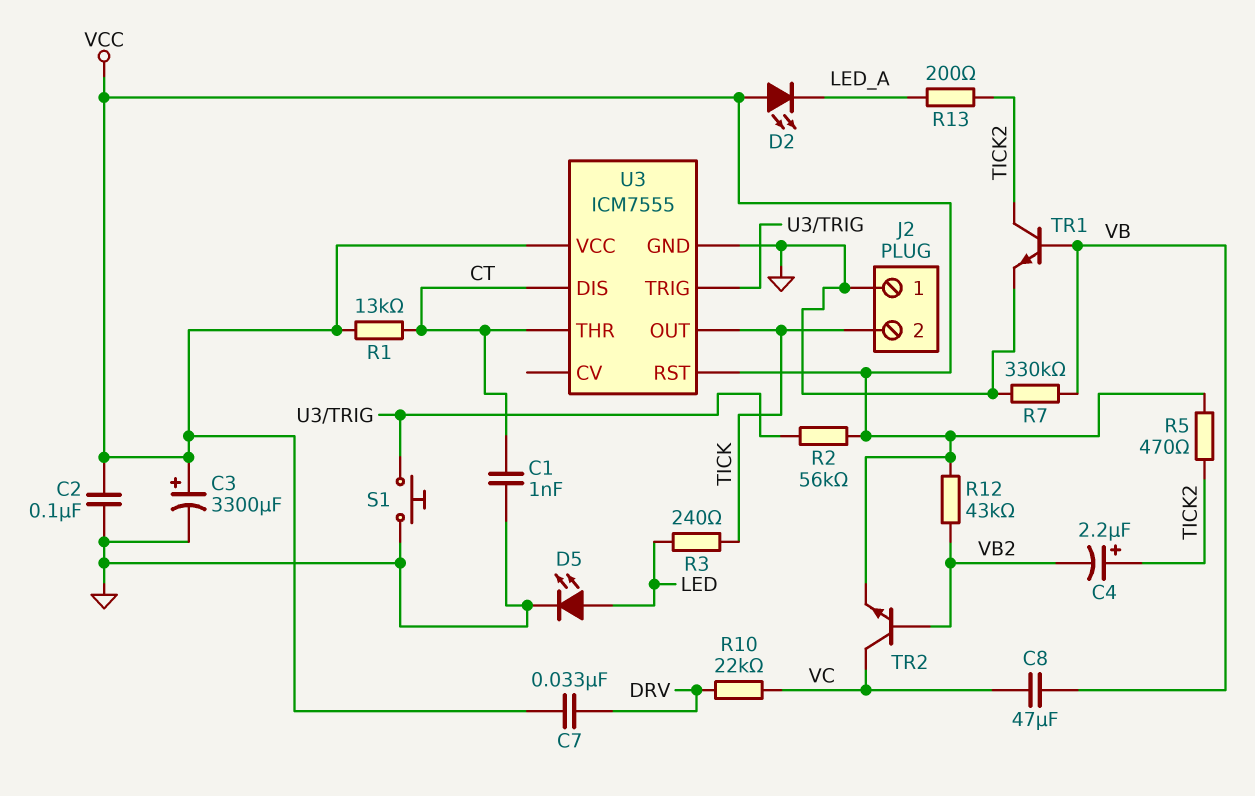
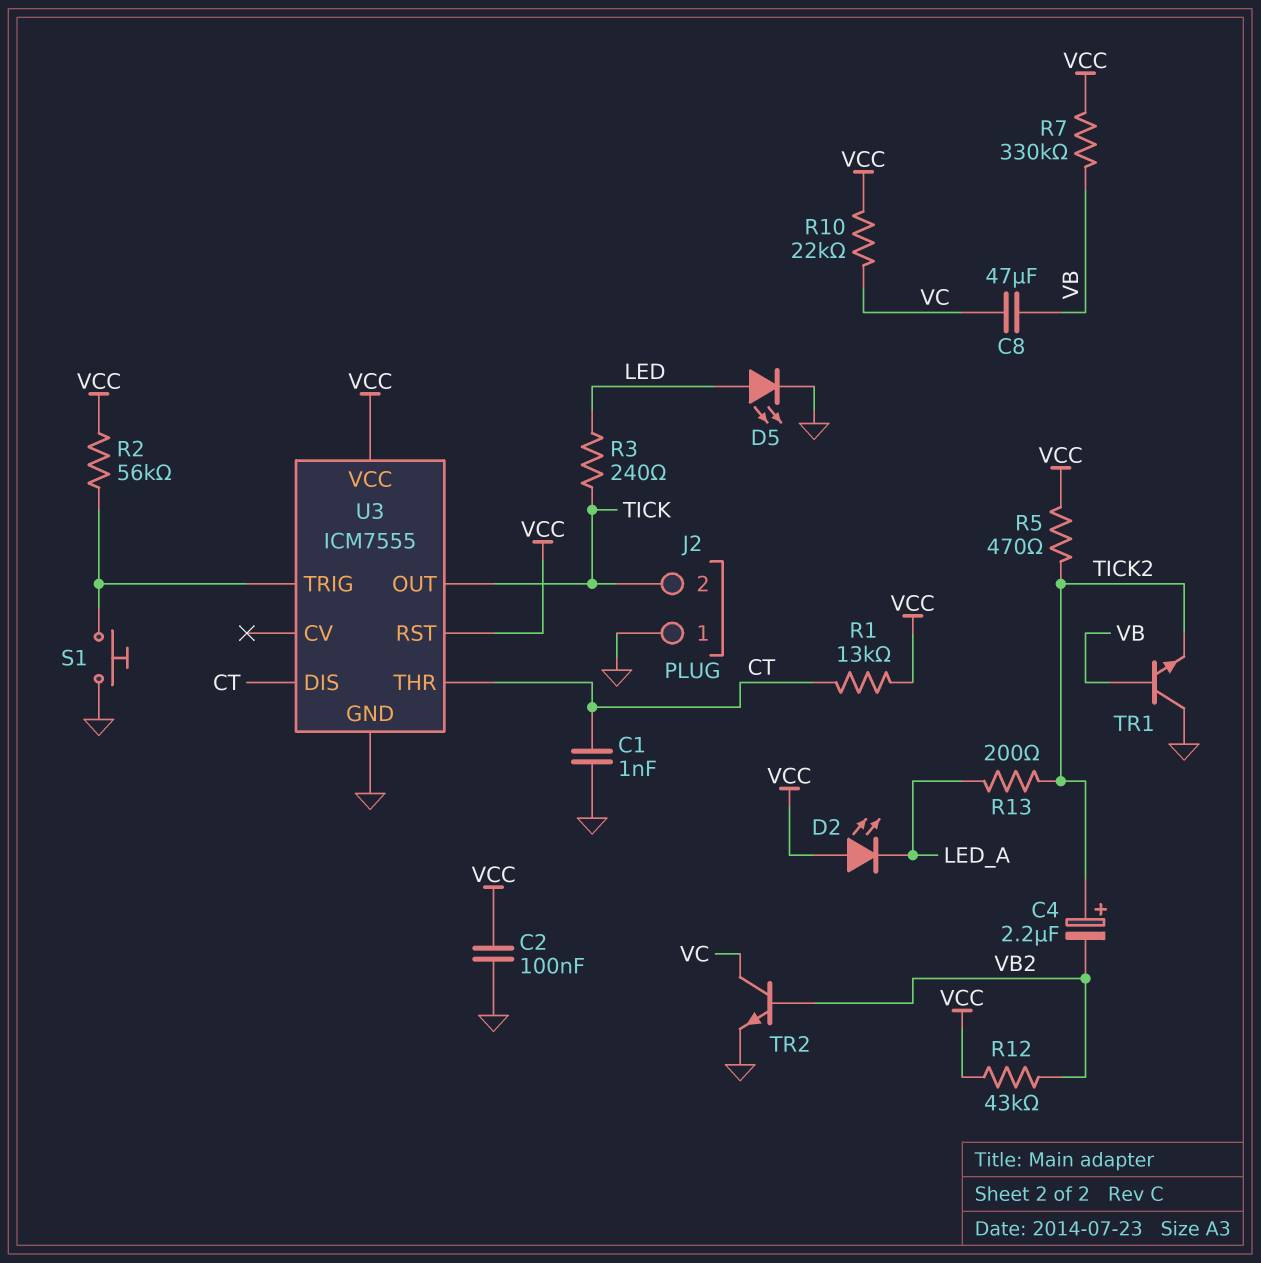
C3: 3300uF (plus VCC, minus GND) -> none
C7: 33nF (DRV, VCC) -> none
R7: 330k (GND, VB) -> 330k (VB, VCC)
R10: 22k (DRV, VC) -> 22k (VC, VCC)
TR1: NPN (B VB, C TICK2, E GND) -> NPN (B VB, C GND, E TICK2)
TR2: NPN (B VB2, C VC, E VCC) -> NPN (B VB2, C VC, E GND)

